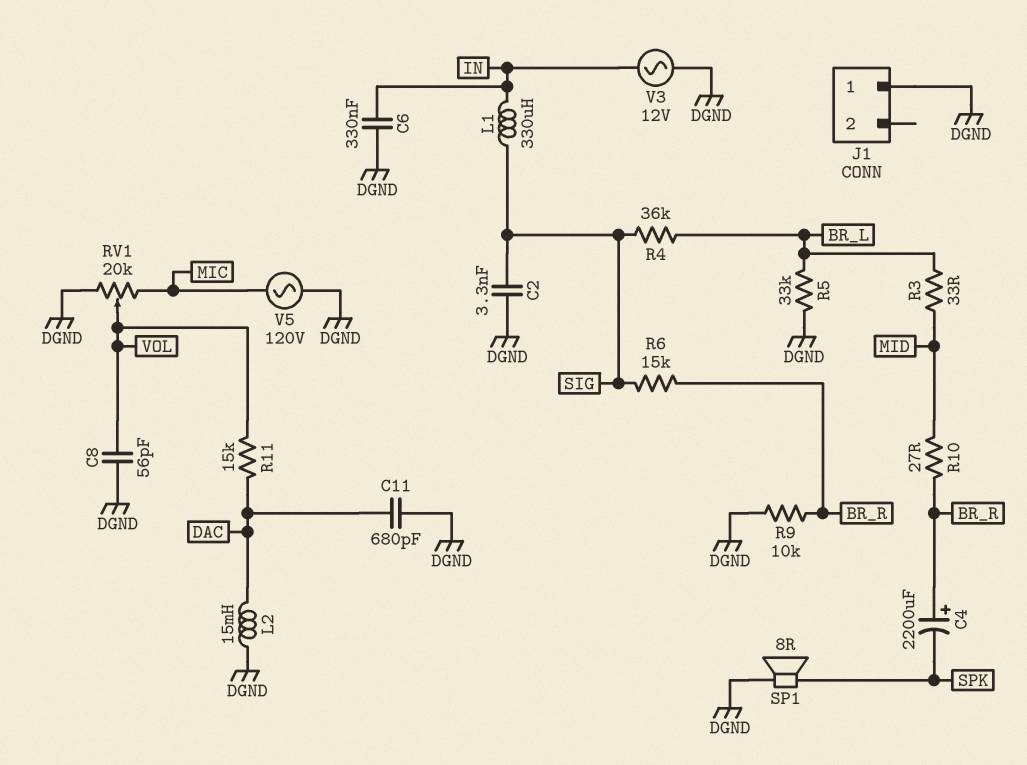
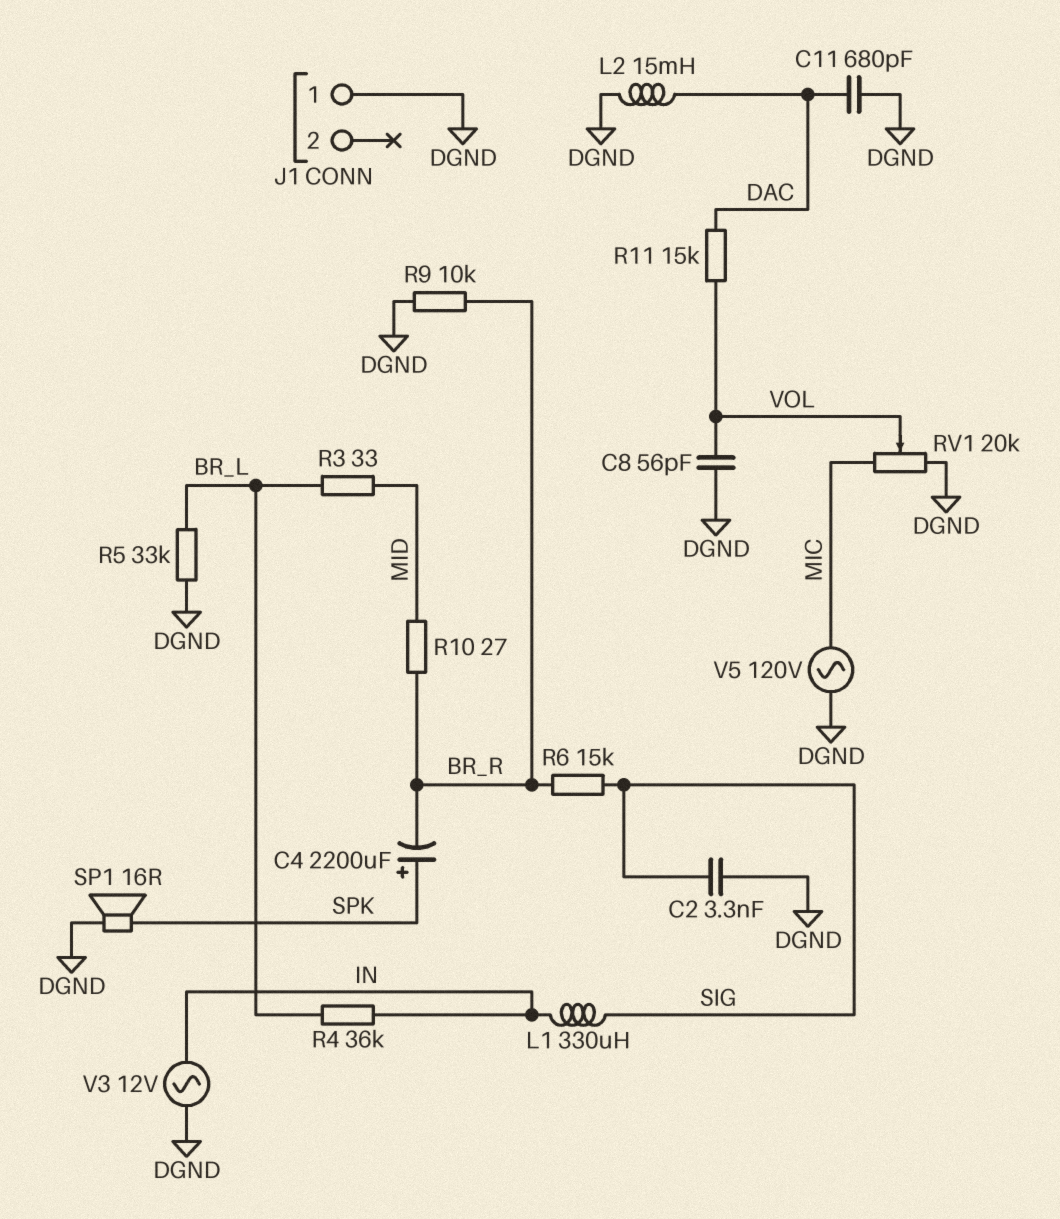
C4: 2200uF (plus BR_R, minus SPK) -> 2200uF (plus SPK, minus BR_R)
C6: 330nF (DGND, IN) -> none
R4: 36k (BR_L, SIG) -> 36k (BR_L, IN)
SP1: speaker 8R (DGND, SPK) -> speaker 16R (DGND, SPK)

